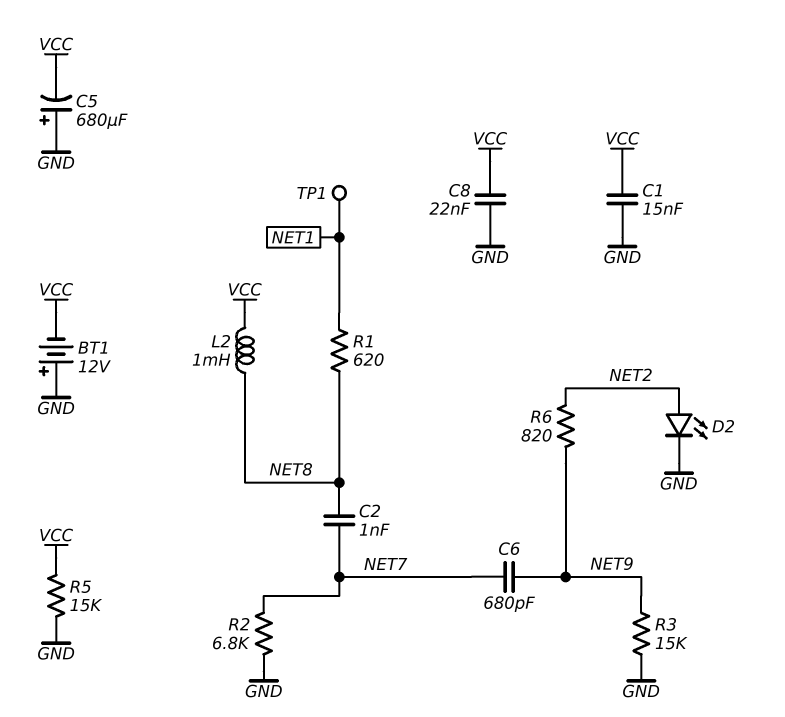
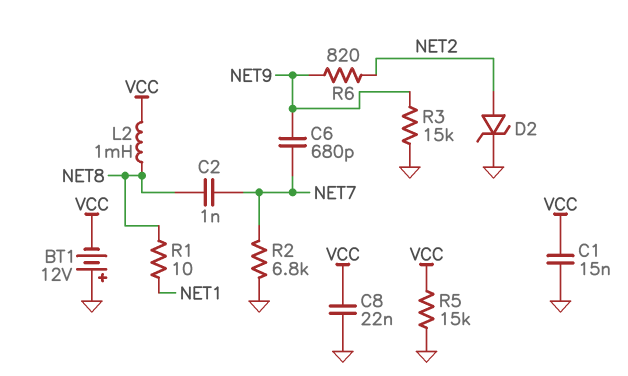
C5: 680uF (plus GND, minus VCC) -> none
D2: LED (A NET2, K GND) -> zener (A NET2, K GND)
R1: 620 (NET1, NET8) -> 10 (NET1, NET8)
TP1: test point (NET1) -> none

